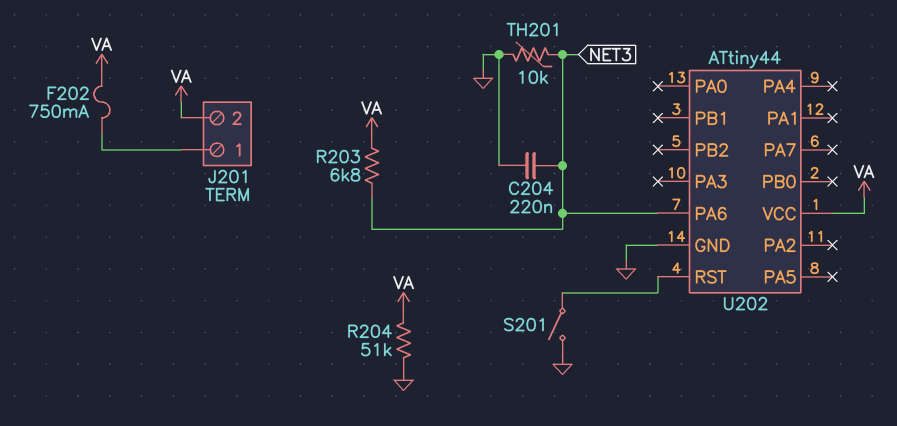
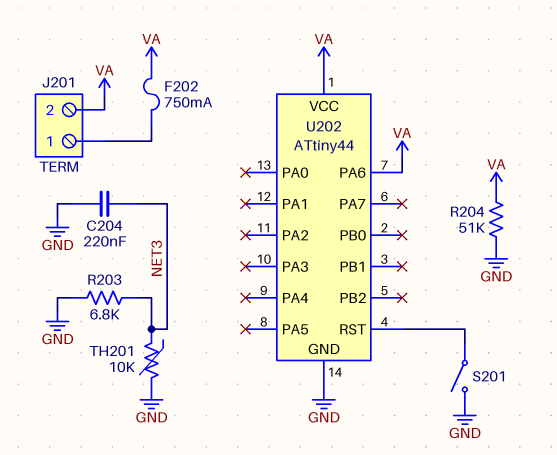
R203: 6.8k (NET3, VA) -> 6.8k (GND, NET3)
U202 pin PA6: NET3 -> VA

